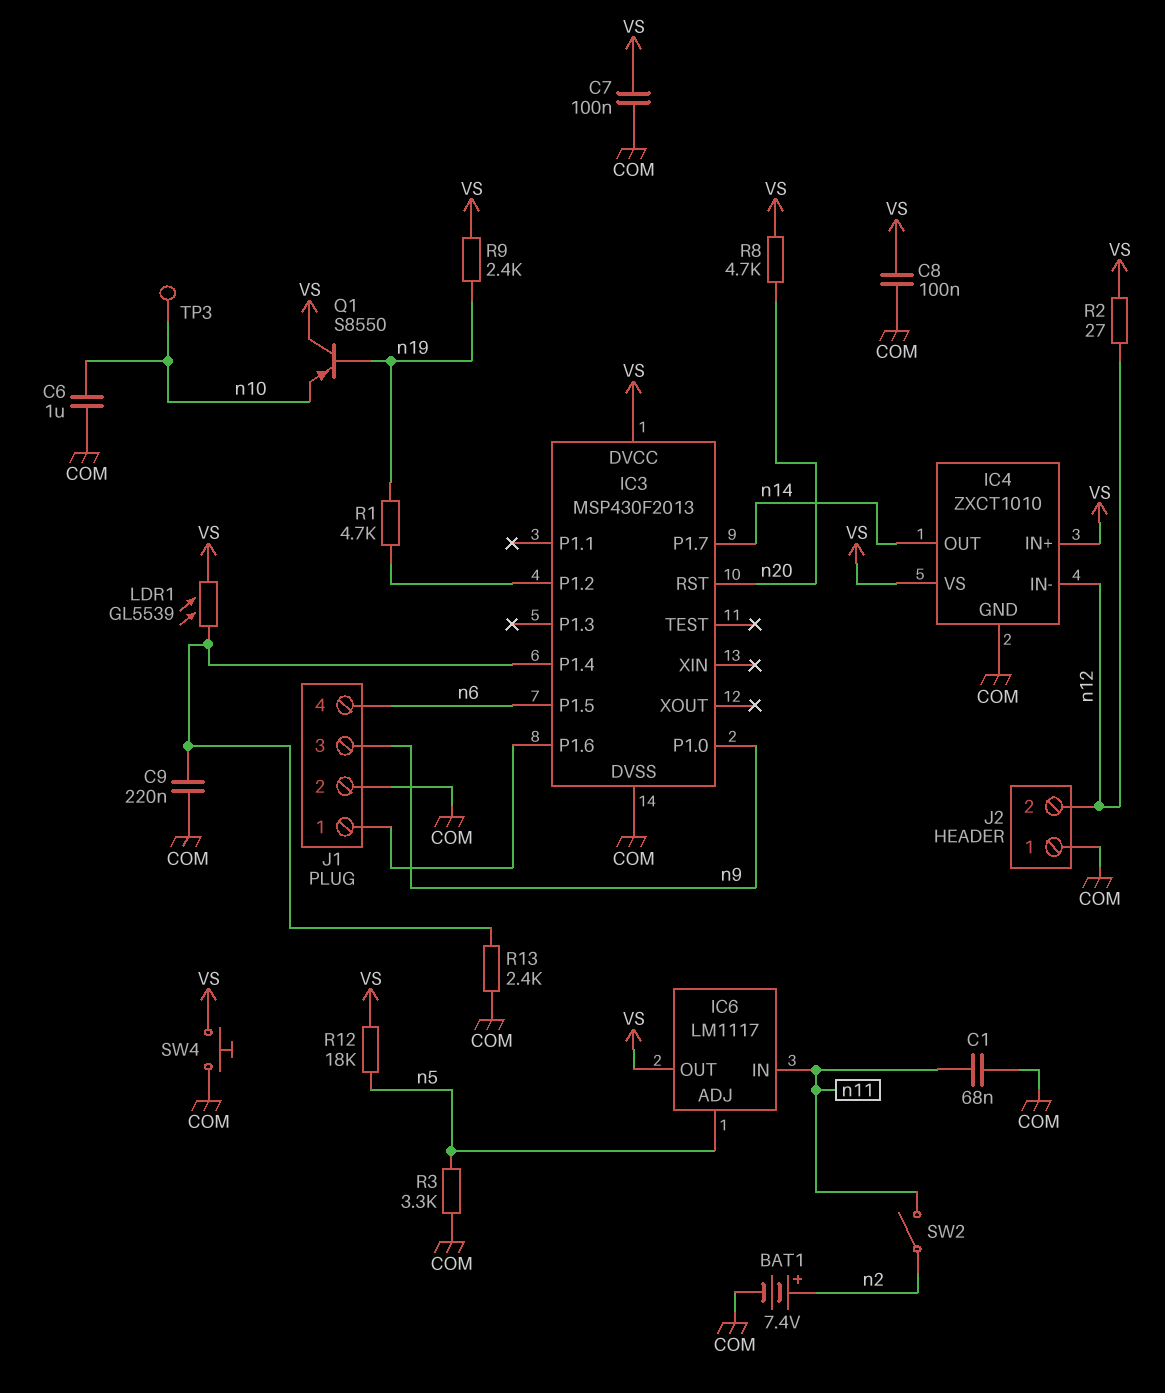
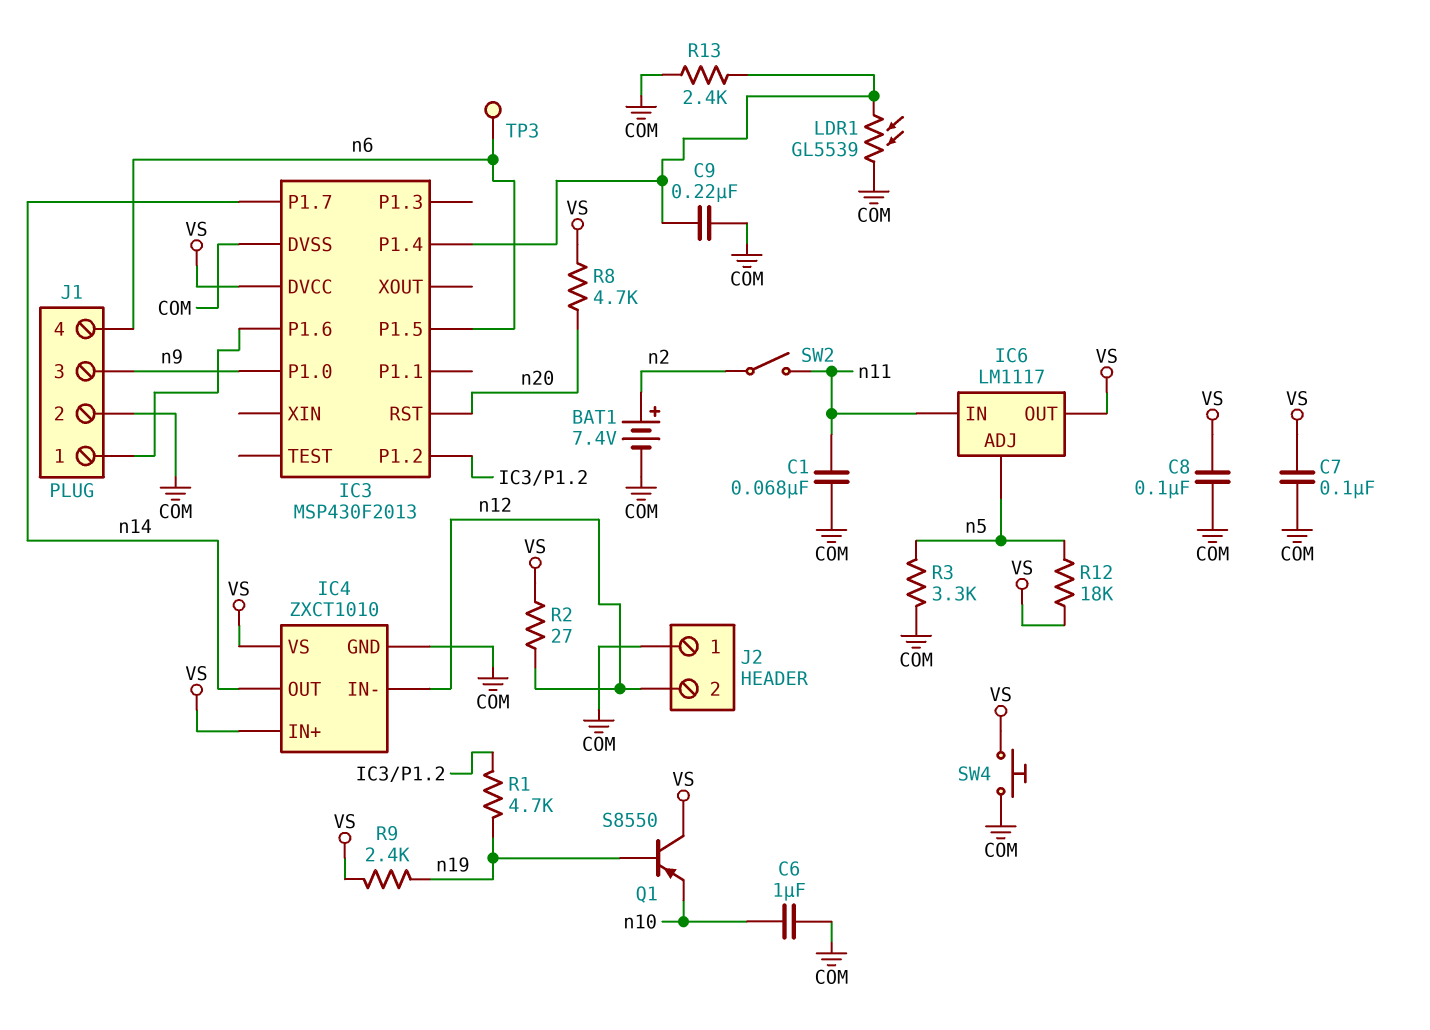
LDR1: GL5539 (IC3/P1.4, VS) -> GL5539 (COM, IC3/P1.4)
TP3: test point (n10) -> test point (n6)

